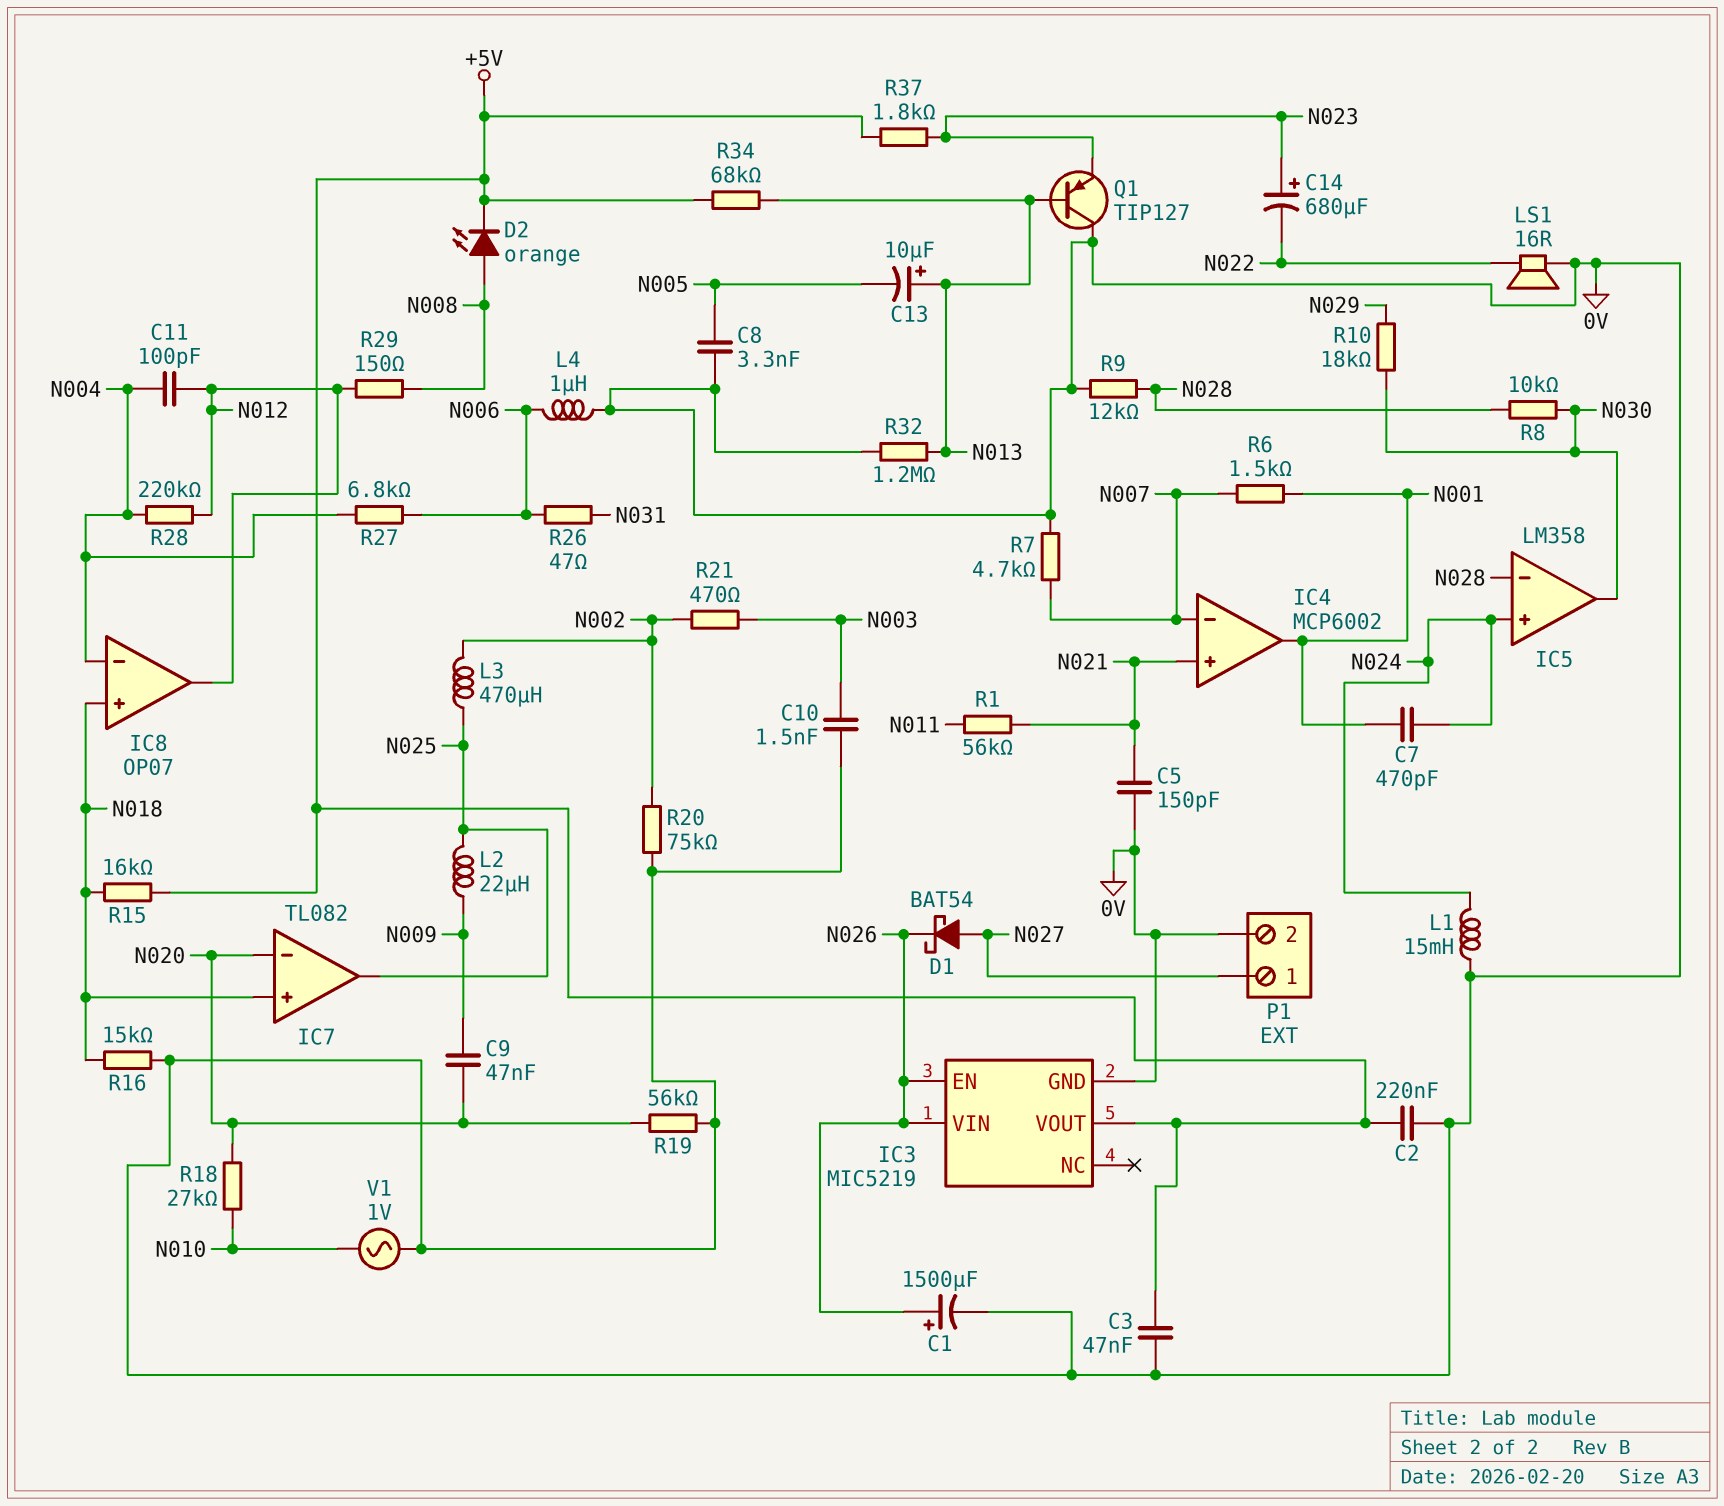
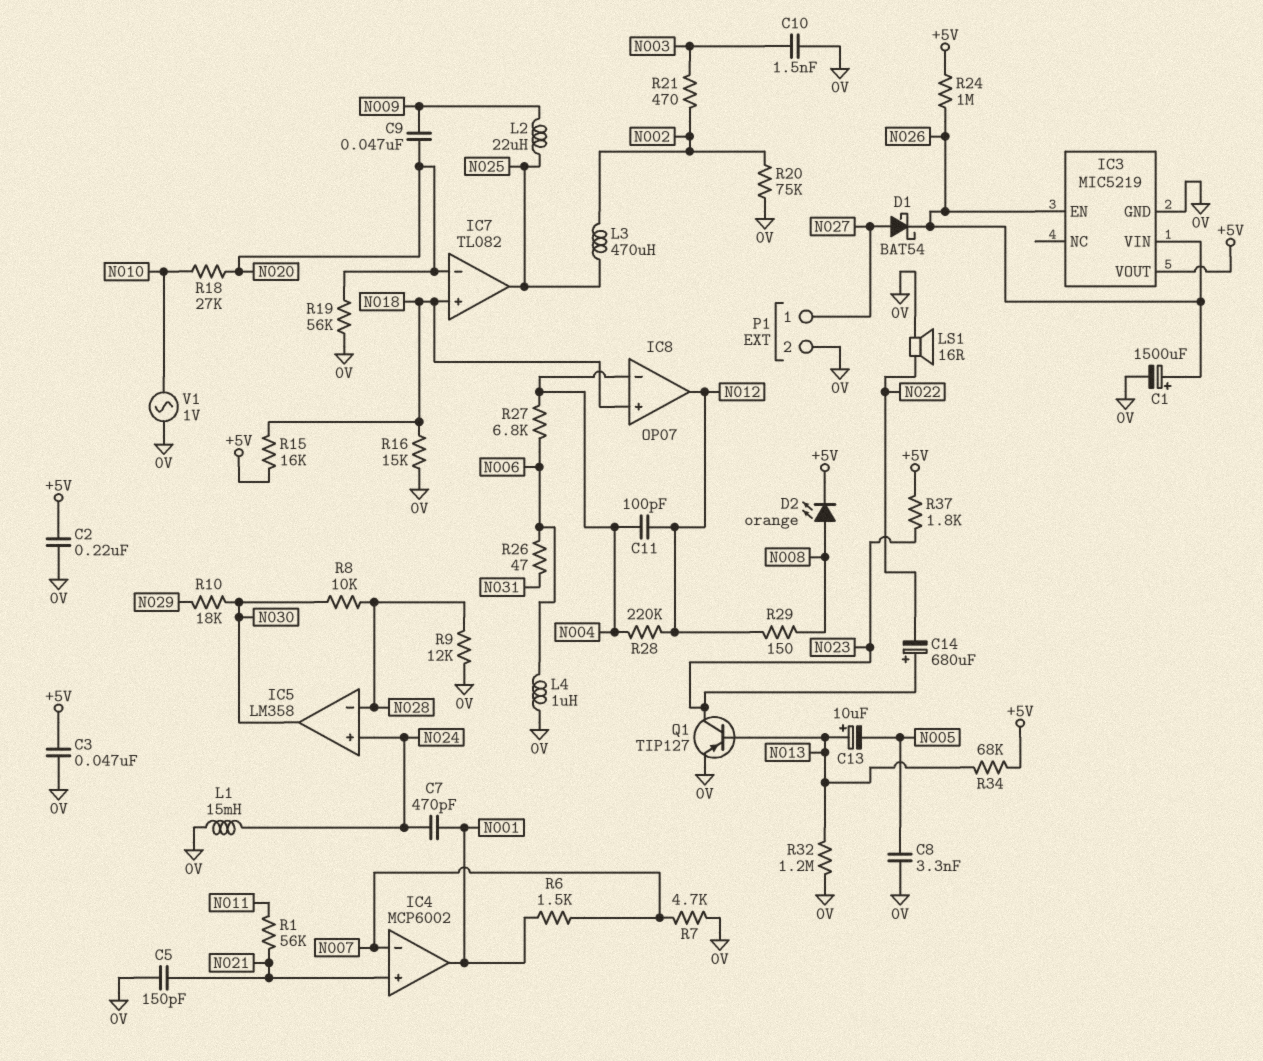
Q1: PNP TIP127 (B N013, C 0V, E N023) -> PNP TIP127 (B N013, C N023, E 0V)
R24: none -> 1M (+5V, N026)

